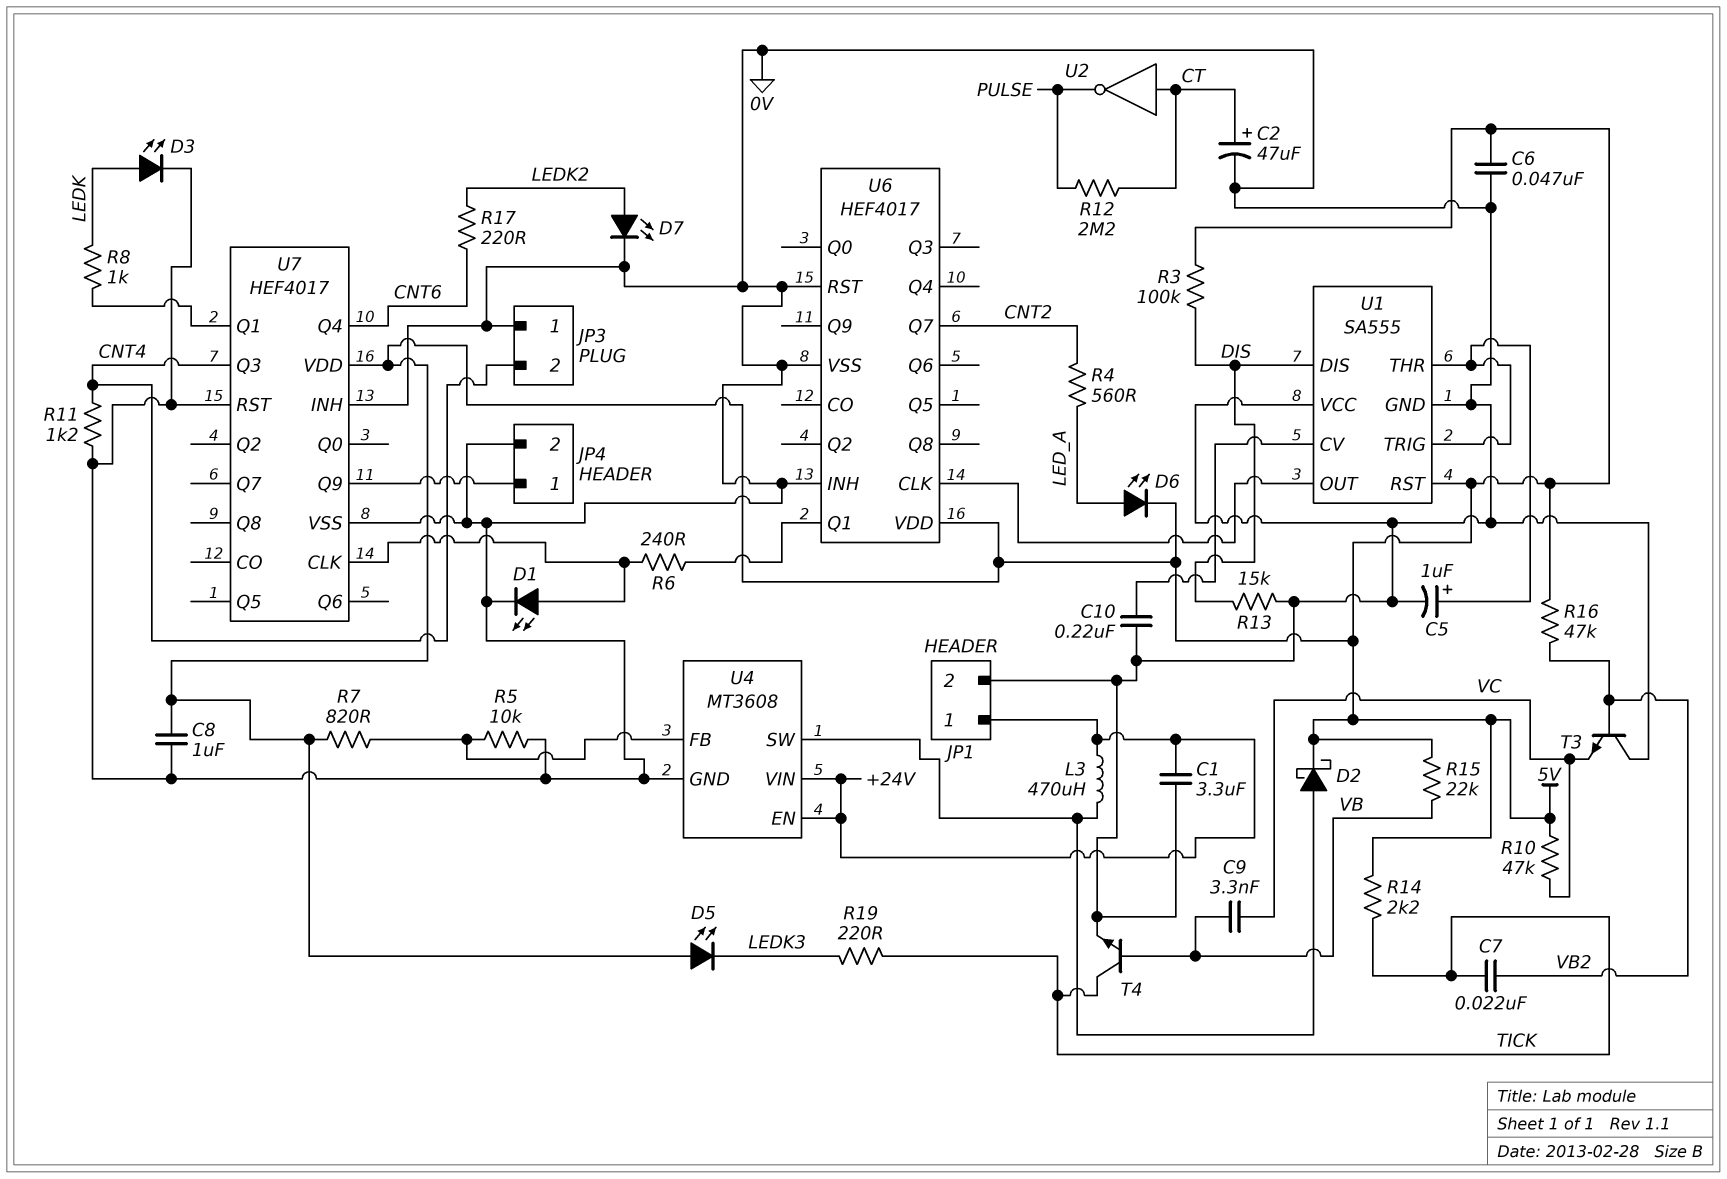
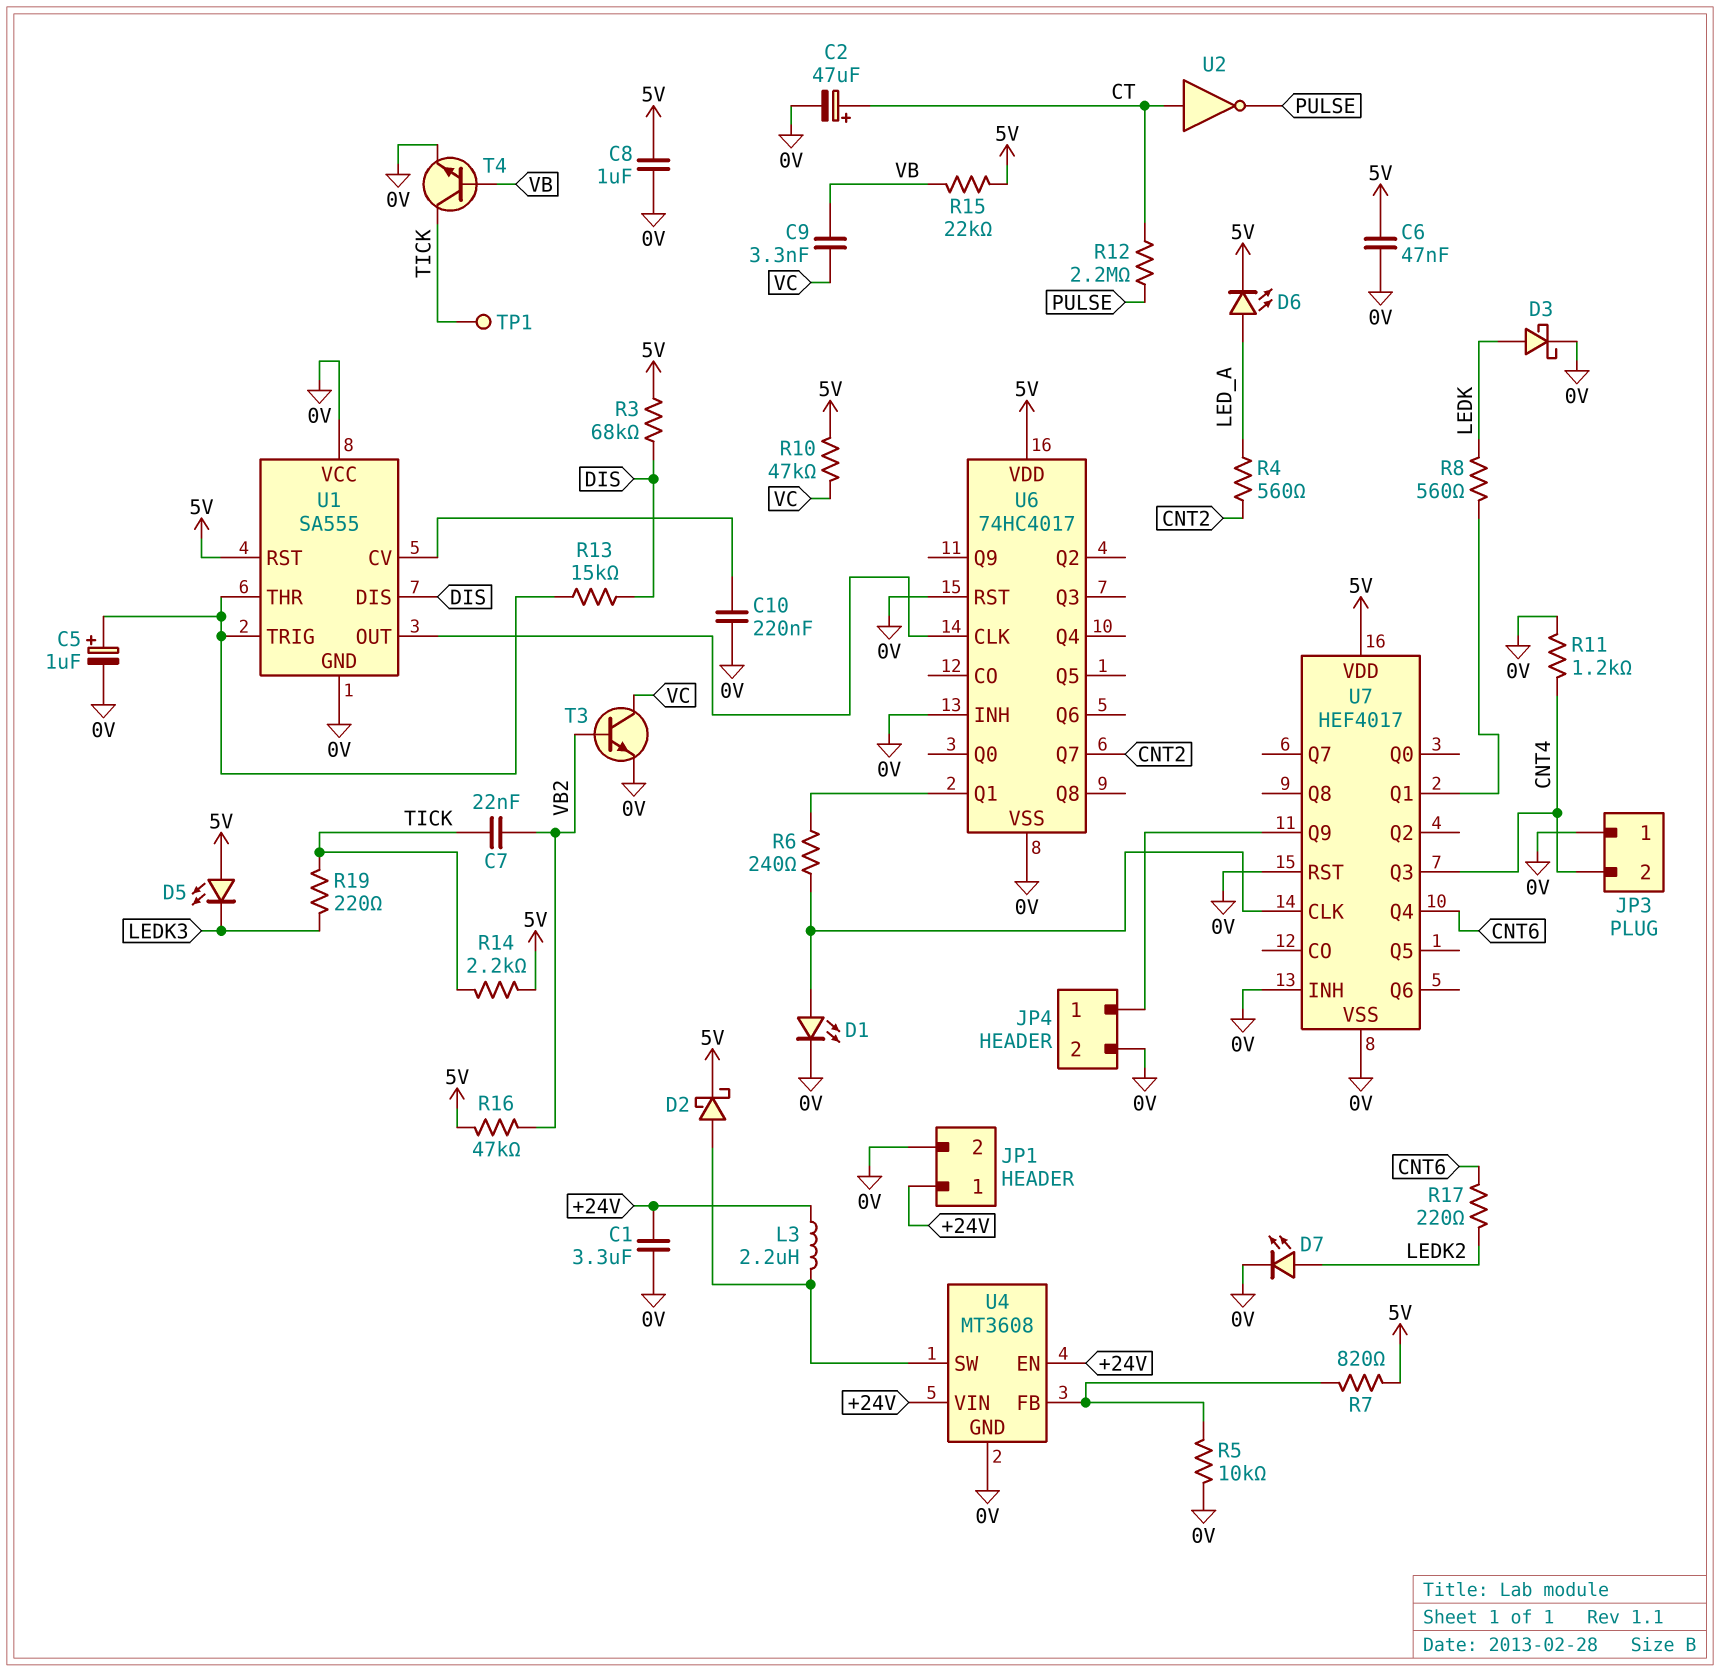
D3: LED (A LEDK, K 0V) -> schottky (A LEDK, K 0V)
L3: 470uH (+24V, U4/SW) -> 2.2uH (+24V, U4/SW)
R3: 100k (5V, DIS) -> 68k (5V, DIS)
R8: 1k (LEDK, U7/Q1) -> 560 (LEDK, U7/Q1)
R13: 15k (0V, DIS) -> 15k (DIS, U1/THR)
T3: NPN (B VB2, C 0V, E VC) -> NPN (B VB2, C VC, E 0V)
TP1: none -> test point (TICK)
U6: HEF4017 -> 74HC4017

